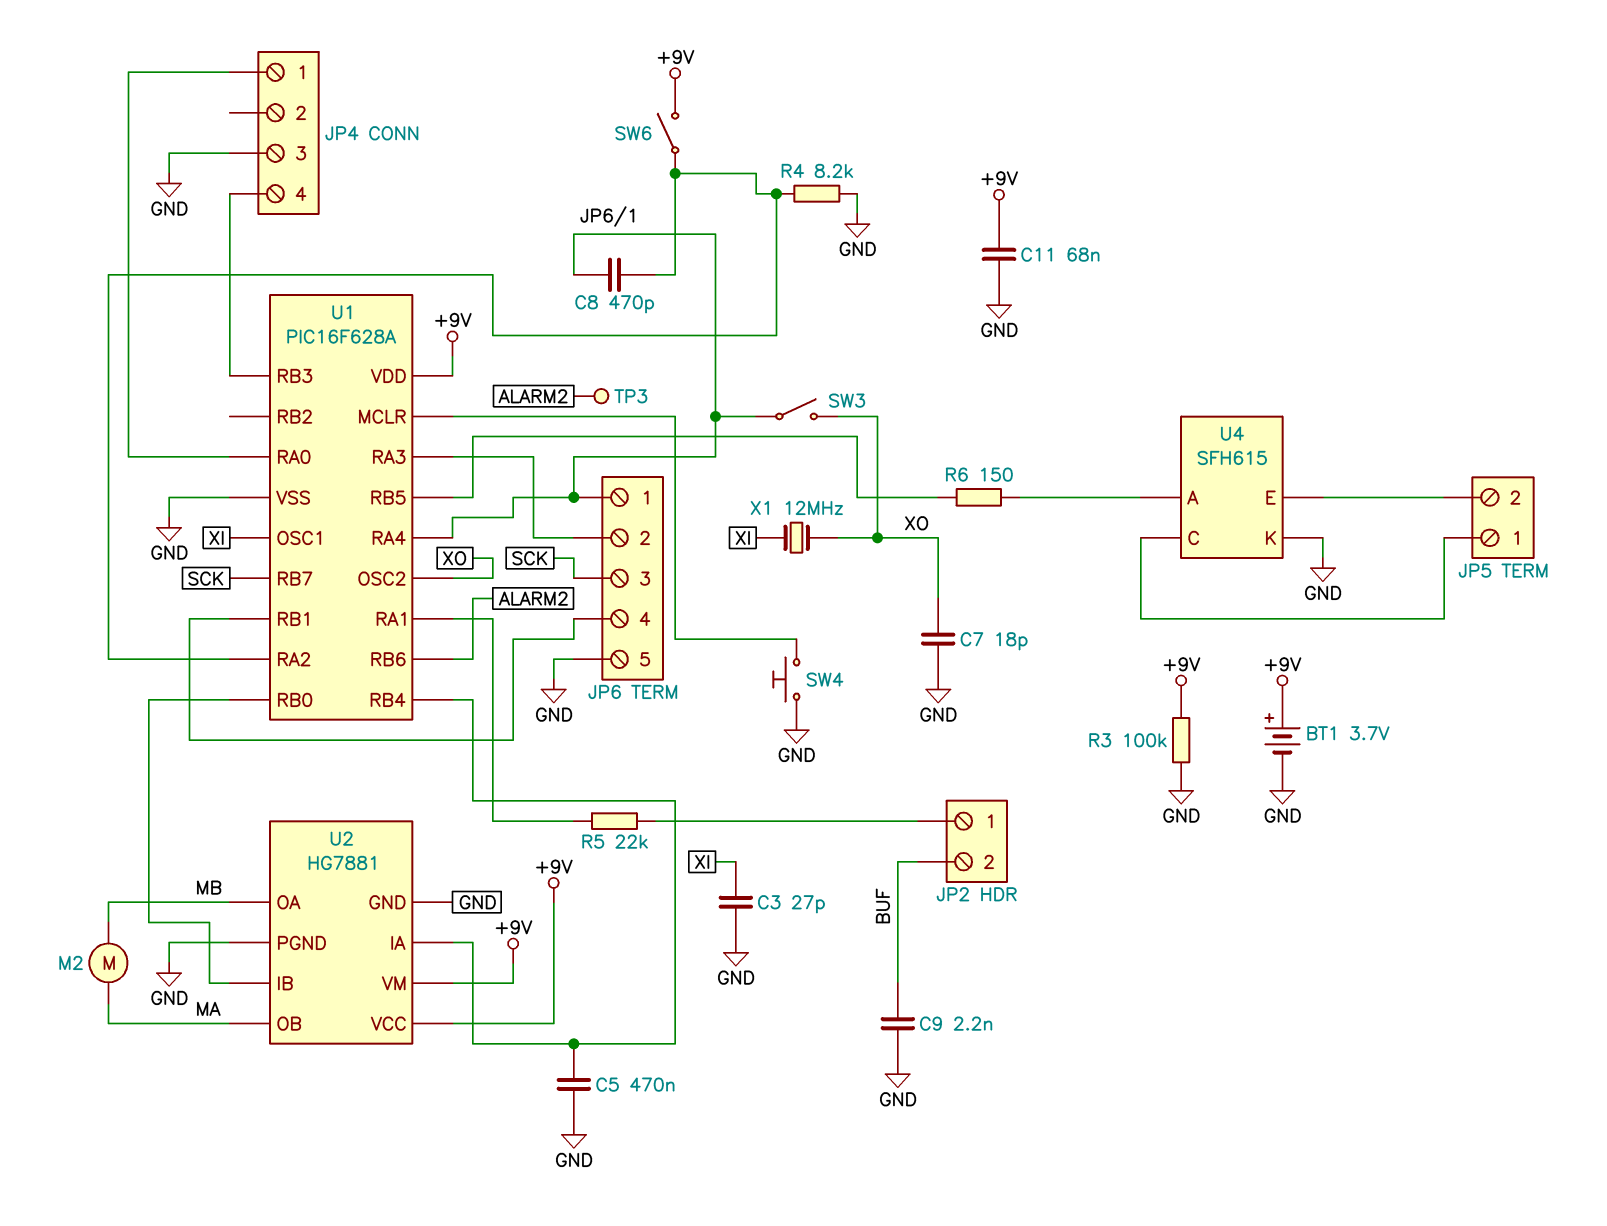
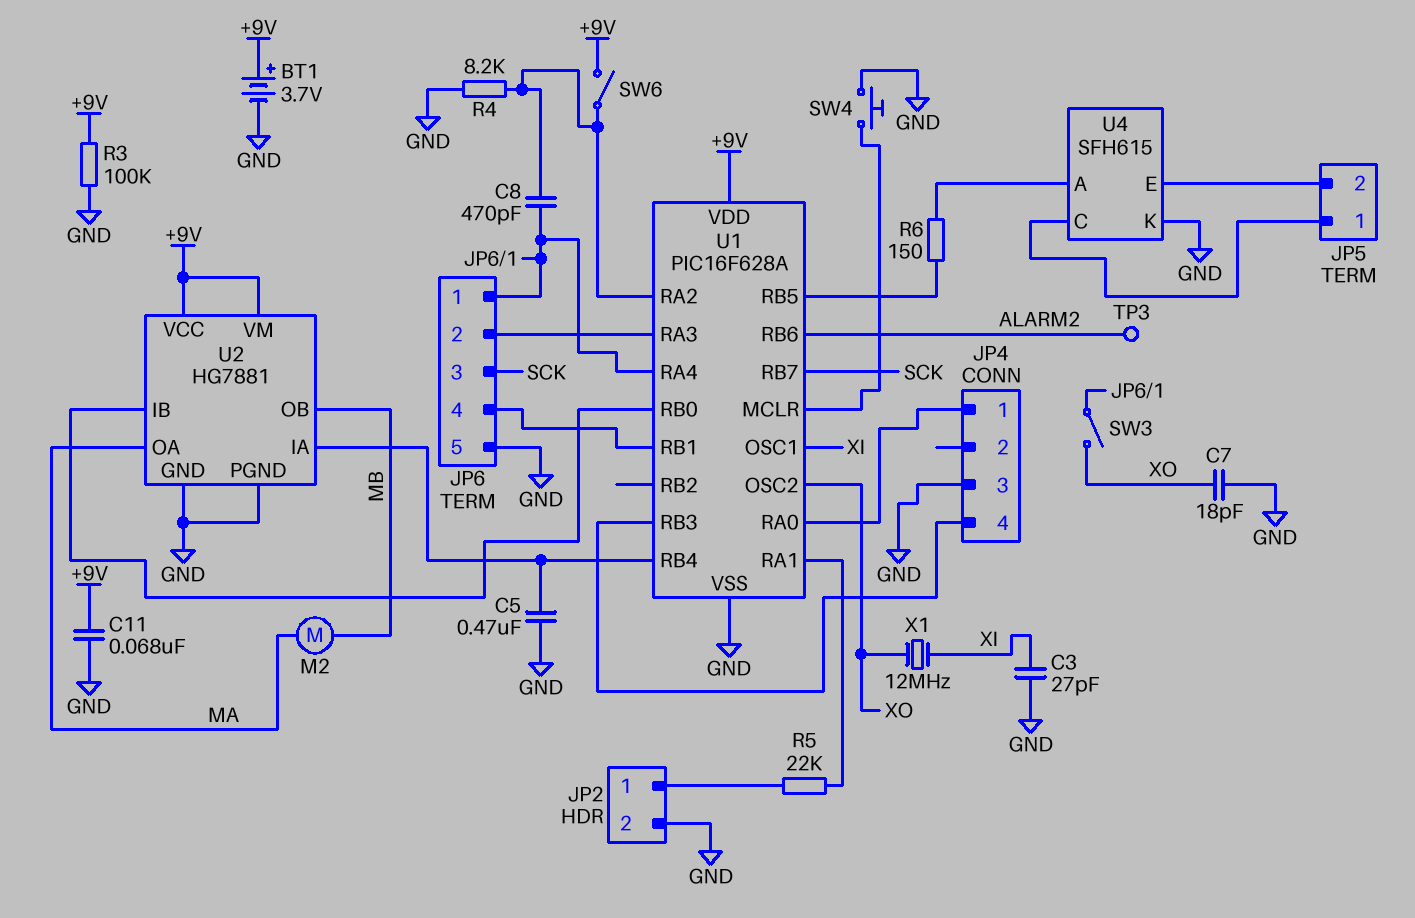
C9: 2.2nF (BUF, GND) -> none
JP2 pin 2: BUF -> GND
U2 pin OA: MB -> MA
U2 pin OB: MA -> MB

